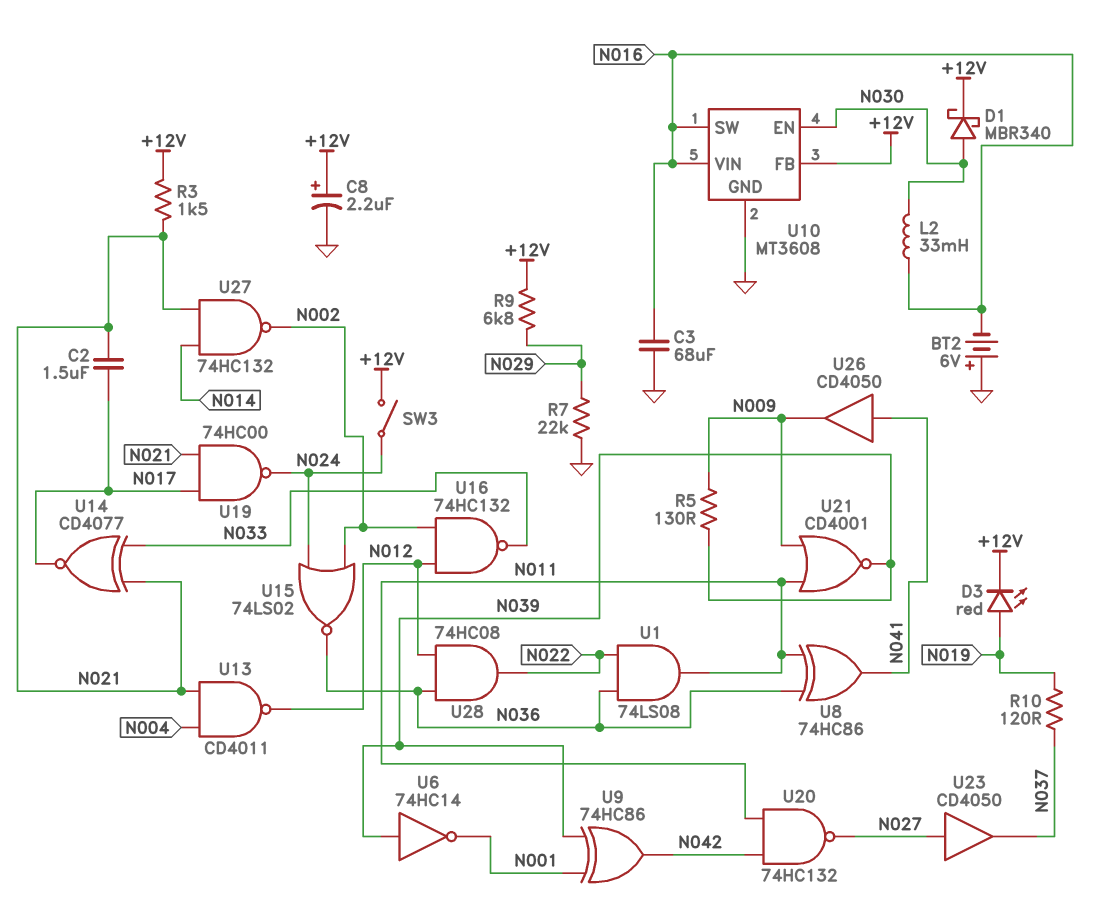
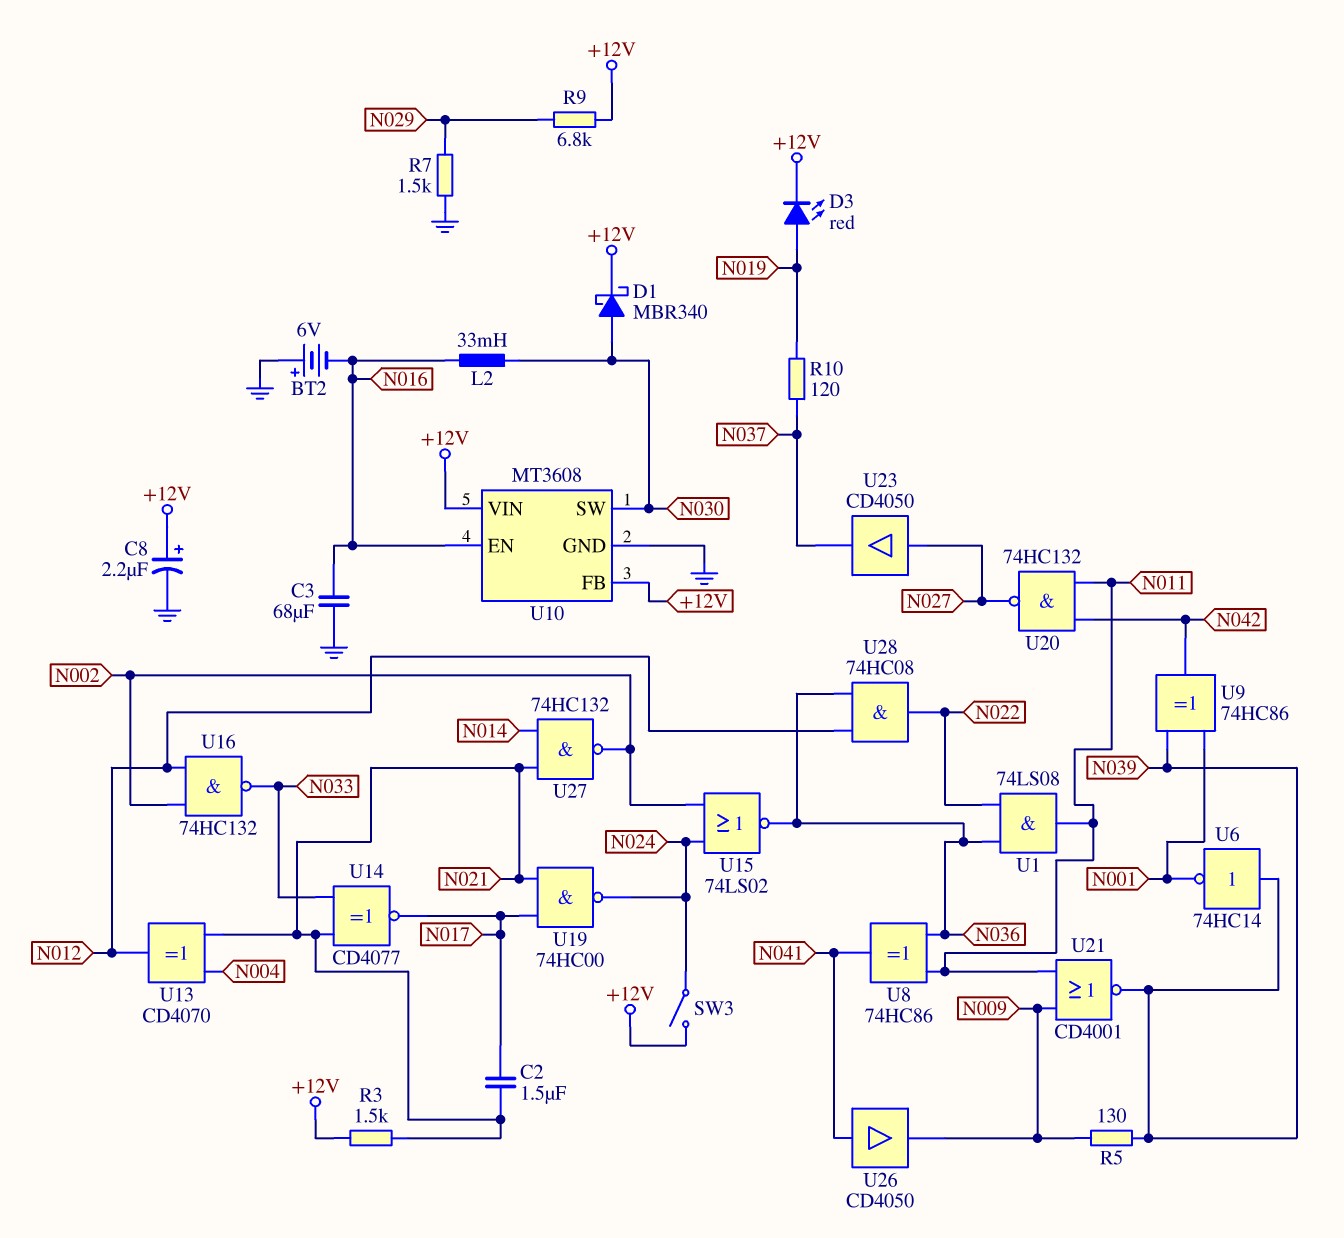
R7: 22k (GND, N029) -> 1.5k (GND, N029)
U10 pin EN: N030 -> N016
U10 pin SW: N016 -> N030
U10 pin VIN: N016 -> +12V
U13: NAND CD4011 (in N004, in N021, out N012) -> XOR CD4070 (in N004, in N021, out N012)

